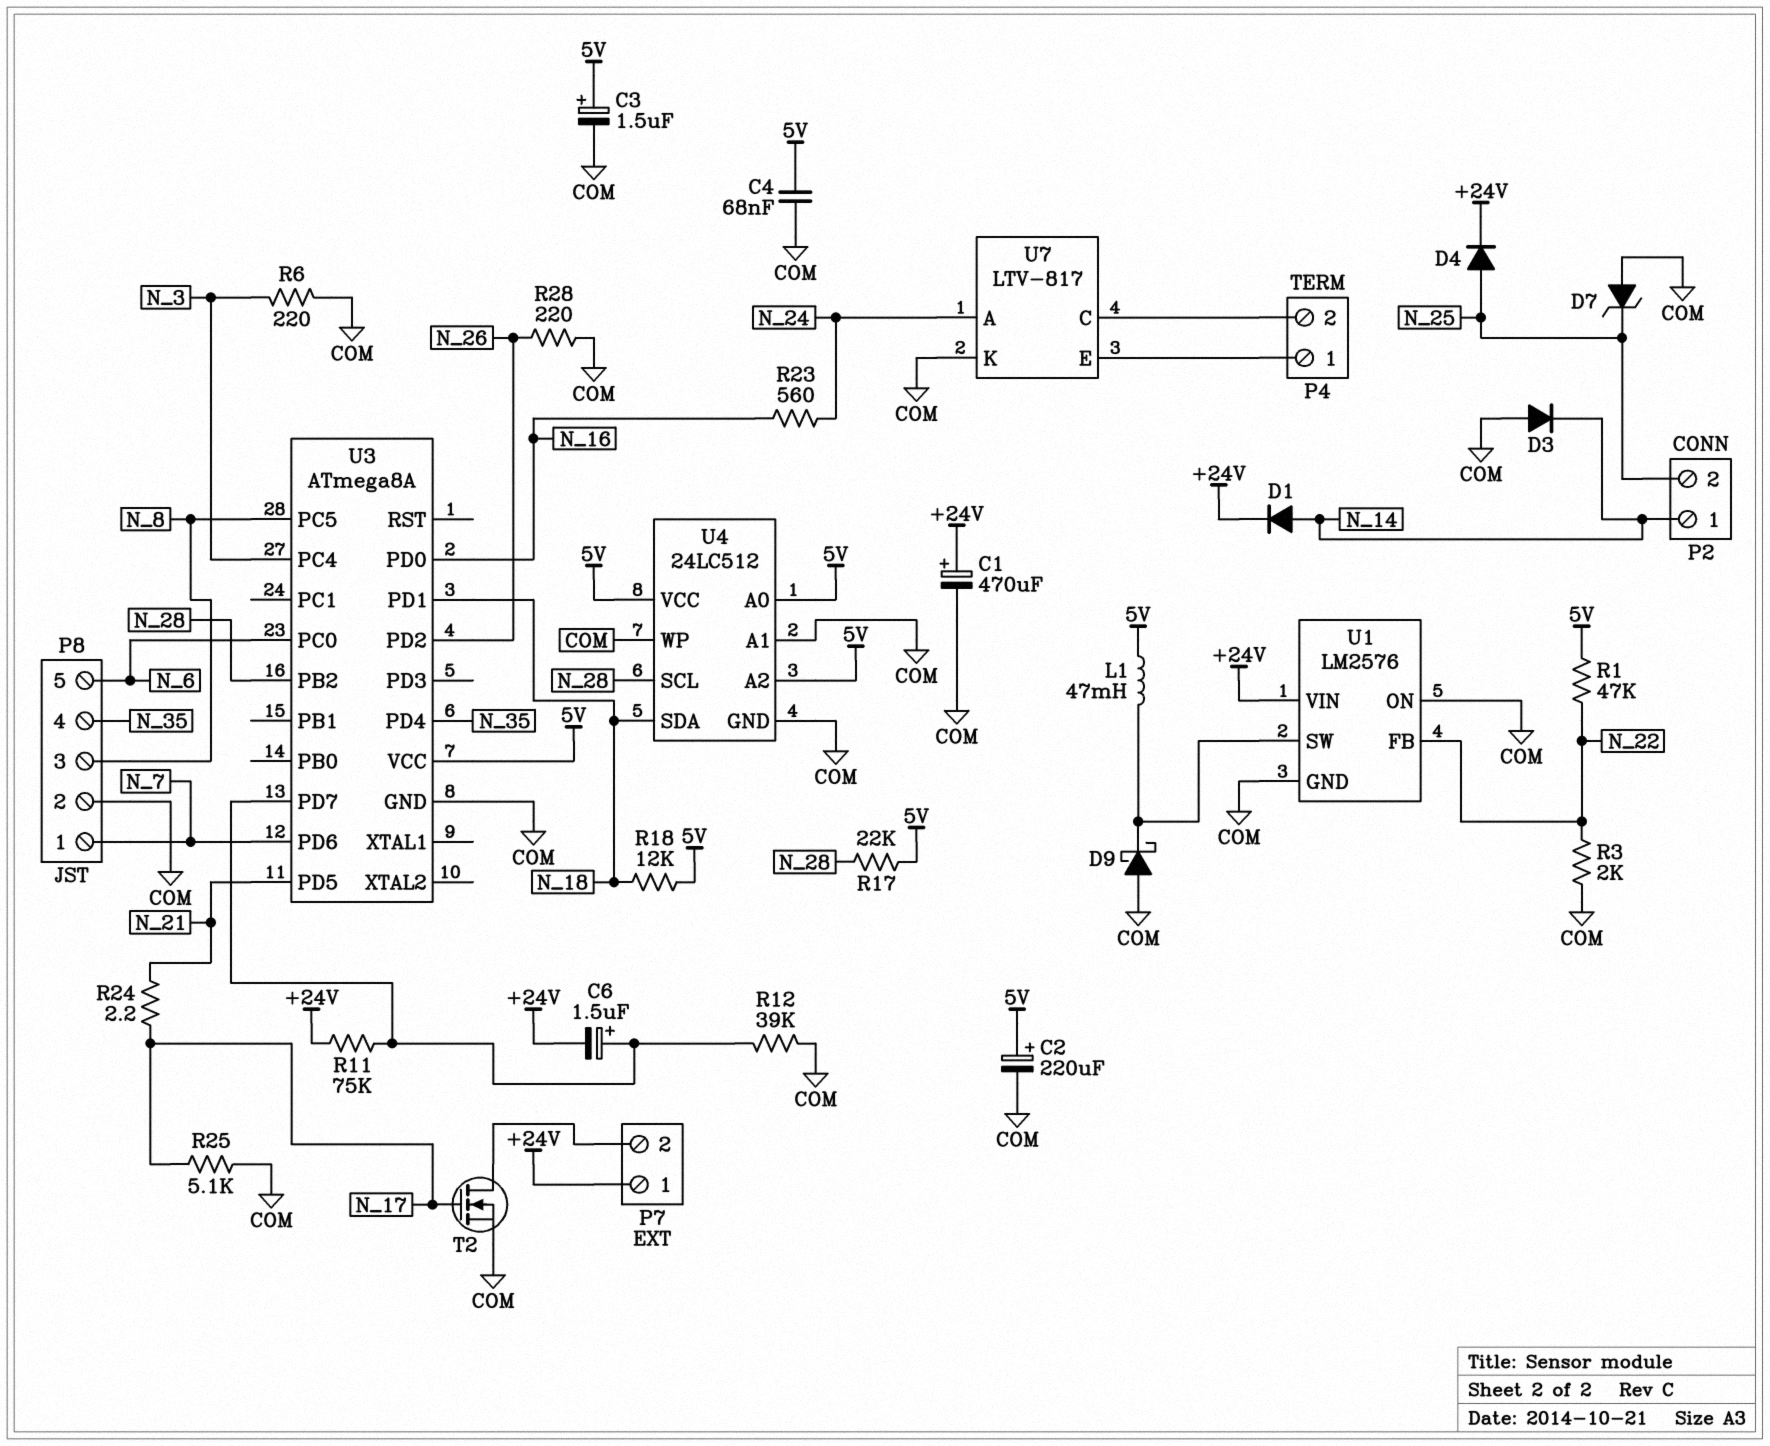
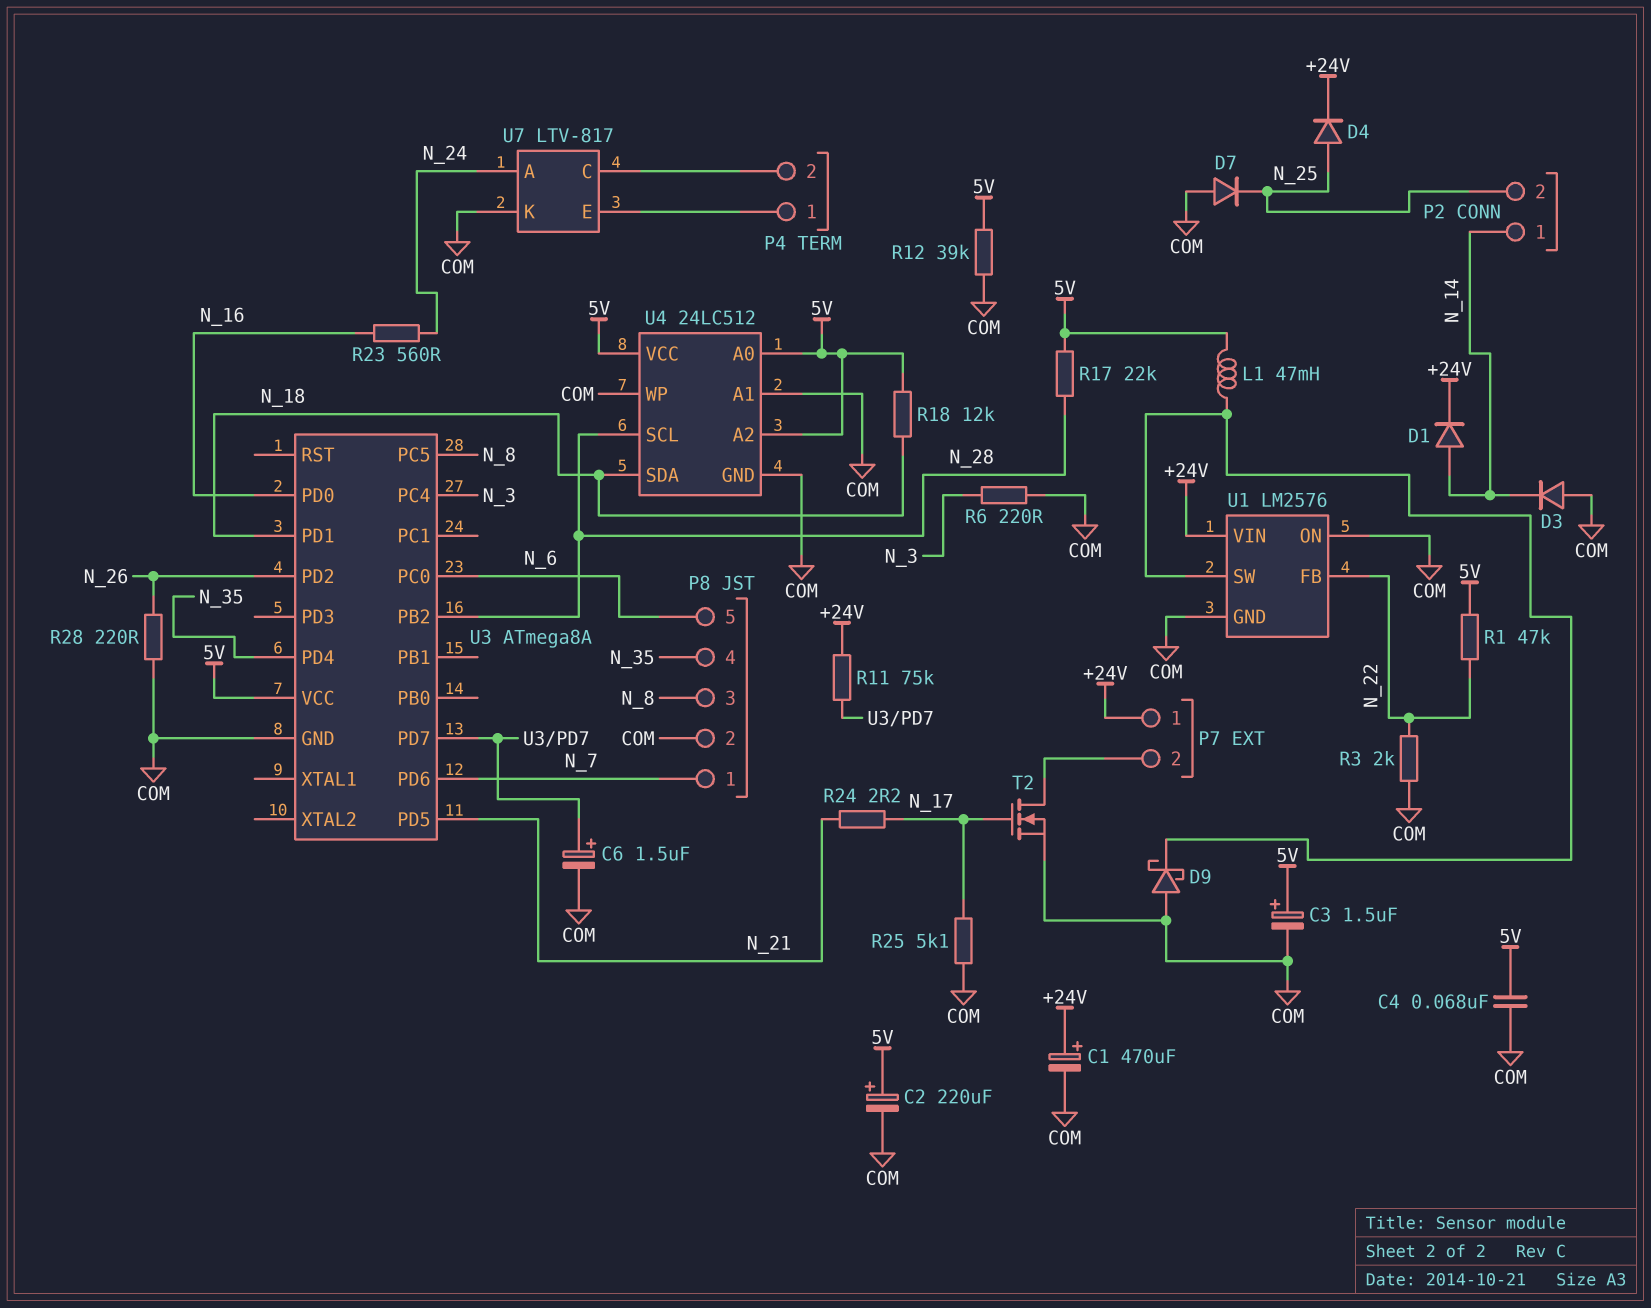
C6: 1.5uF (plus U3/PD7, minus +24V) -> 1.5uF (plus U3/PD7, minus COM)
D7: zener (A COM, K N_25) -> diode (A COM, K N_25)
R12: 39k (COM, U3/PD7) -> 39k (5V, COM)

